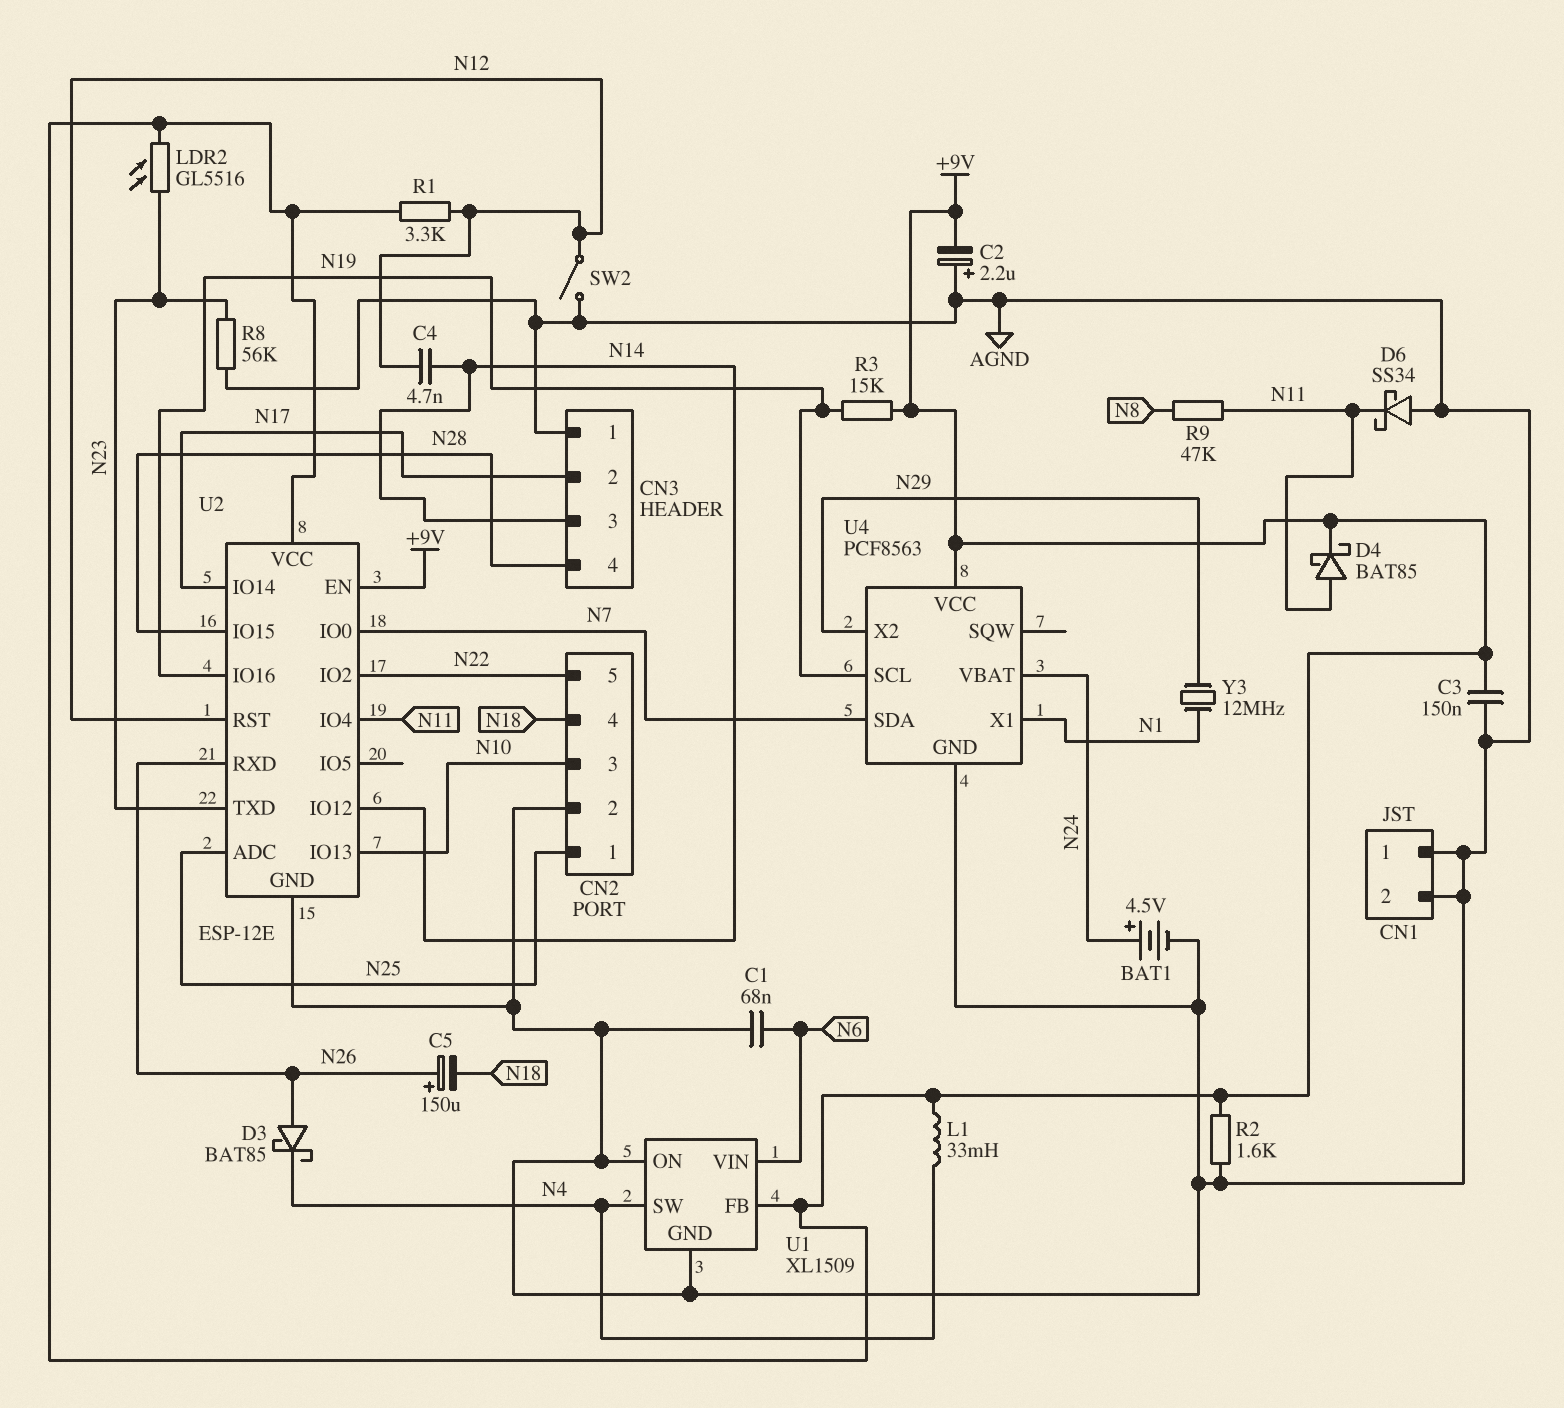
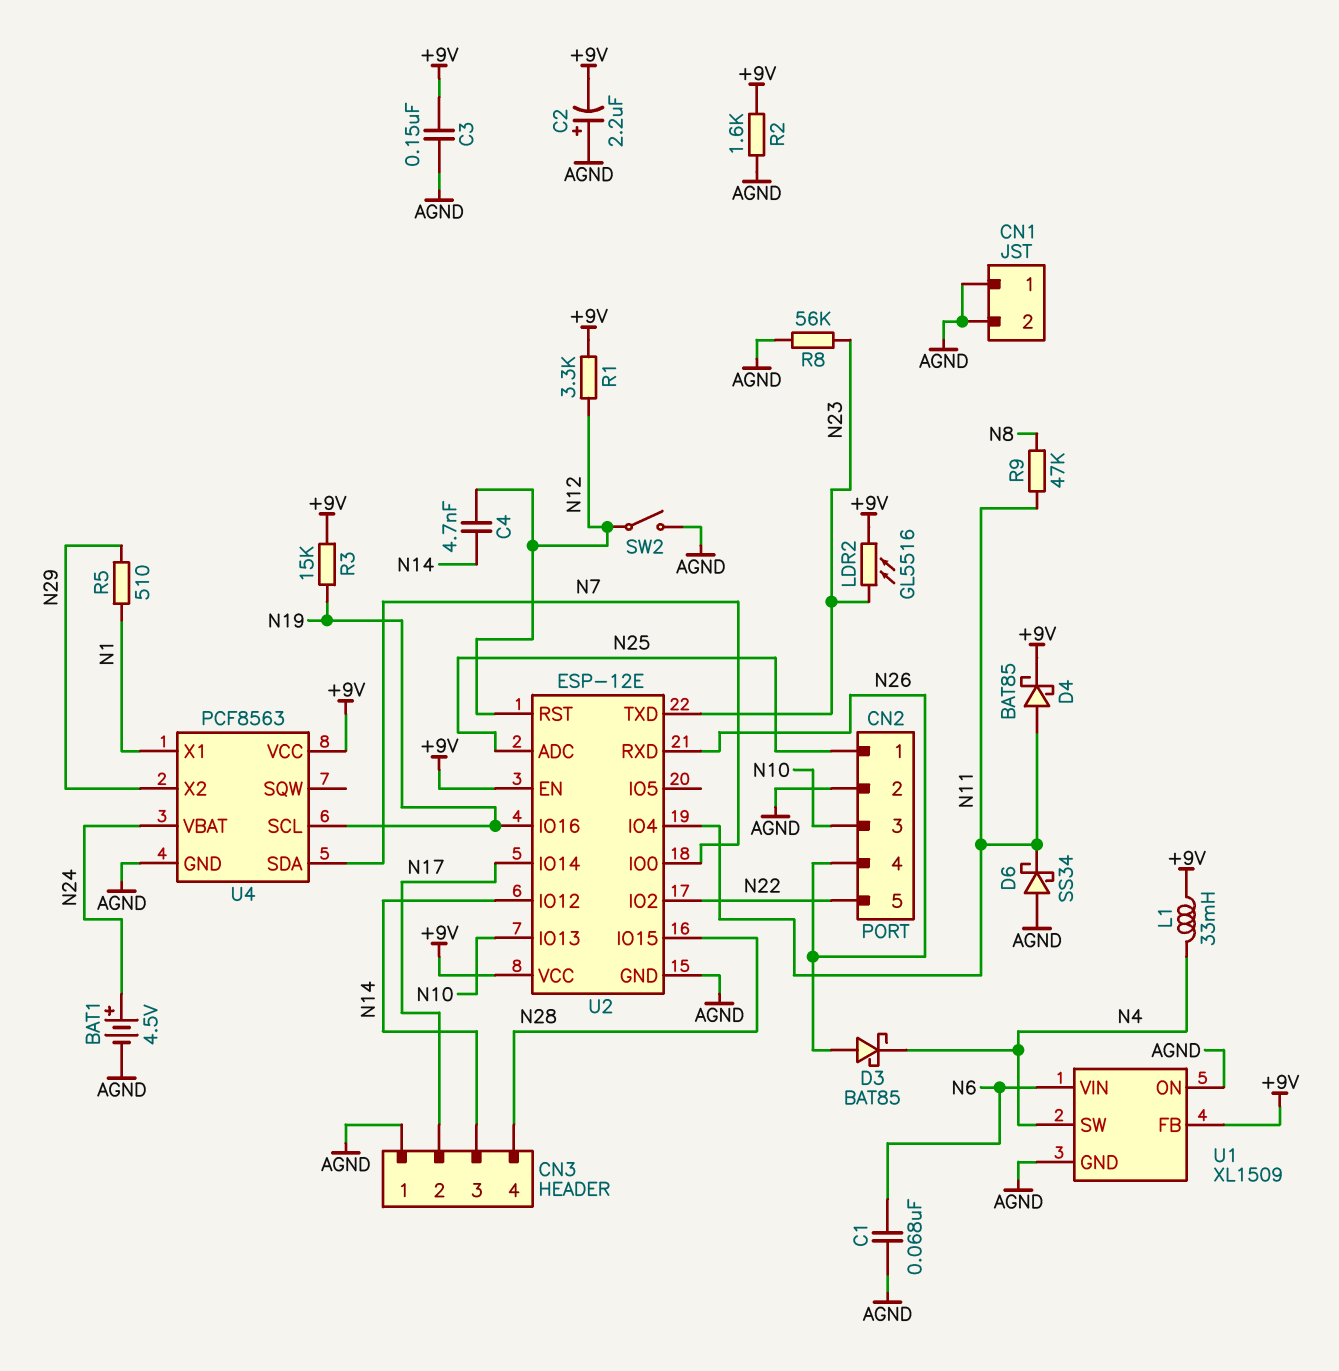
C5: 150uF (plus N26, minus N18) -> none
CN2 pin 4: N18 -> N26
R5: none -> 510 (N1, N29)
Y3: 12MHz (N1, N29) -> none

